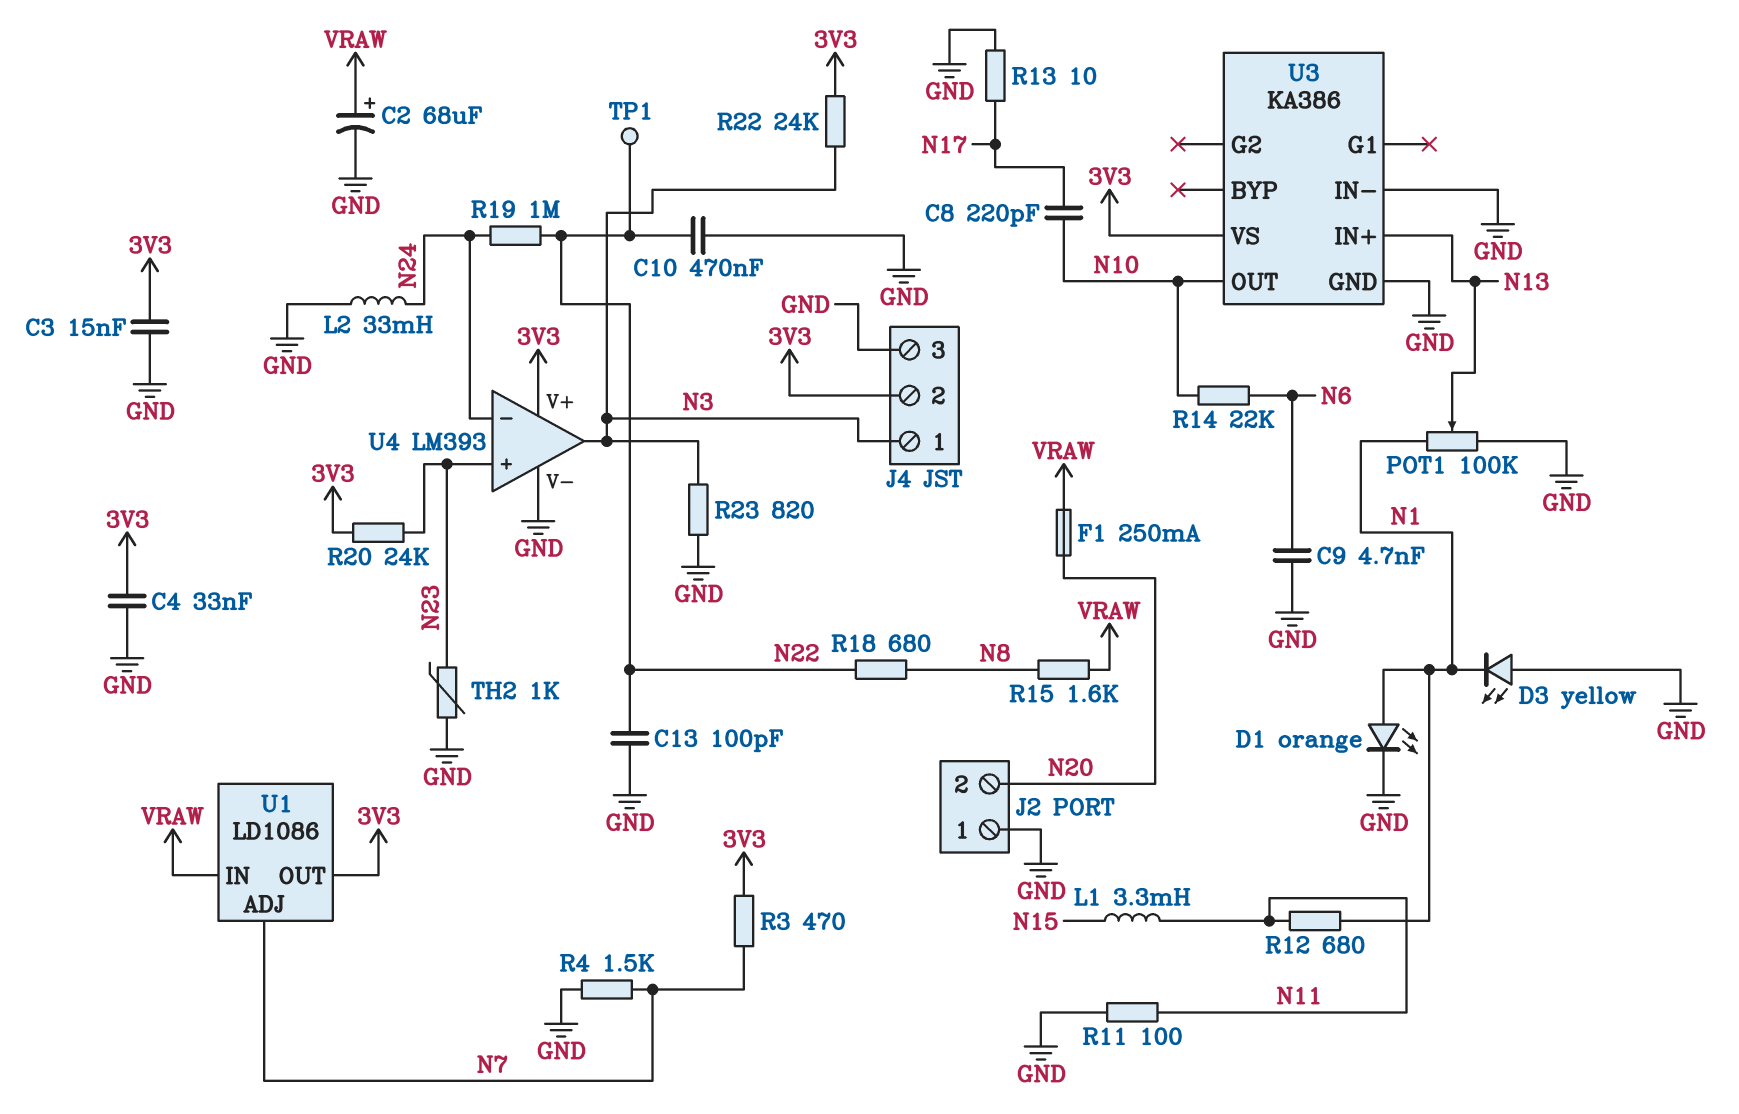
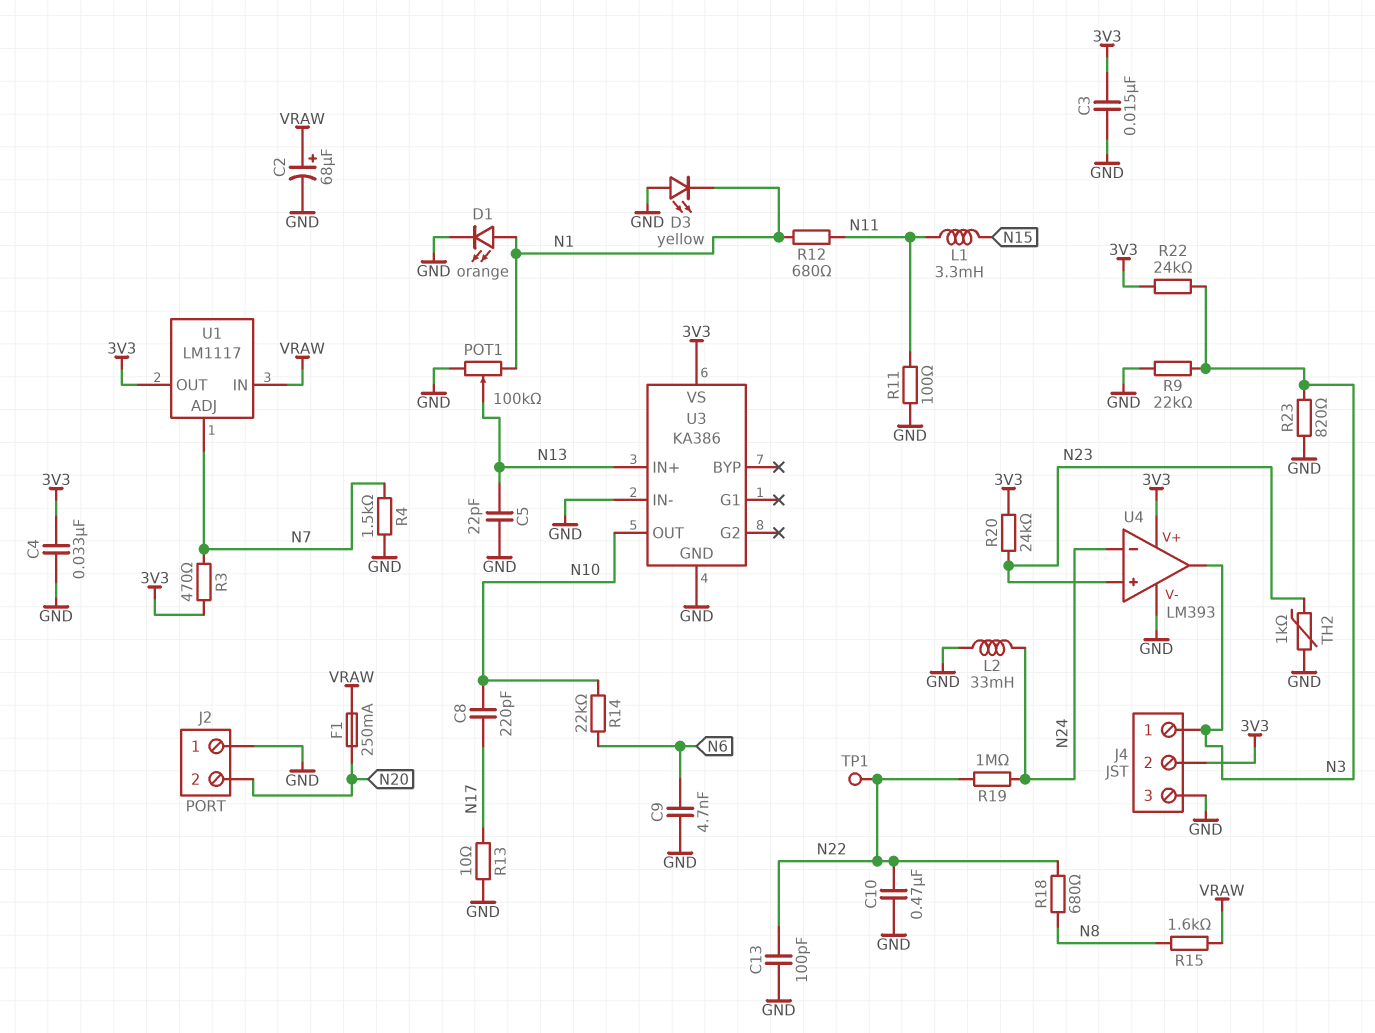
C5: none -> 22pF (GND, N13)
R9: none -> 22k (GND, N3)
U1: LD1086 -> LM1117

